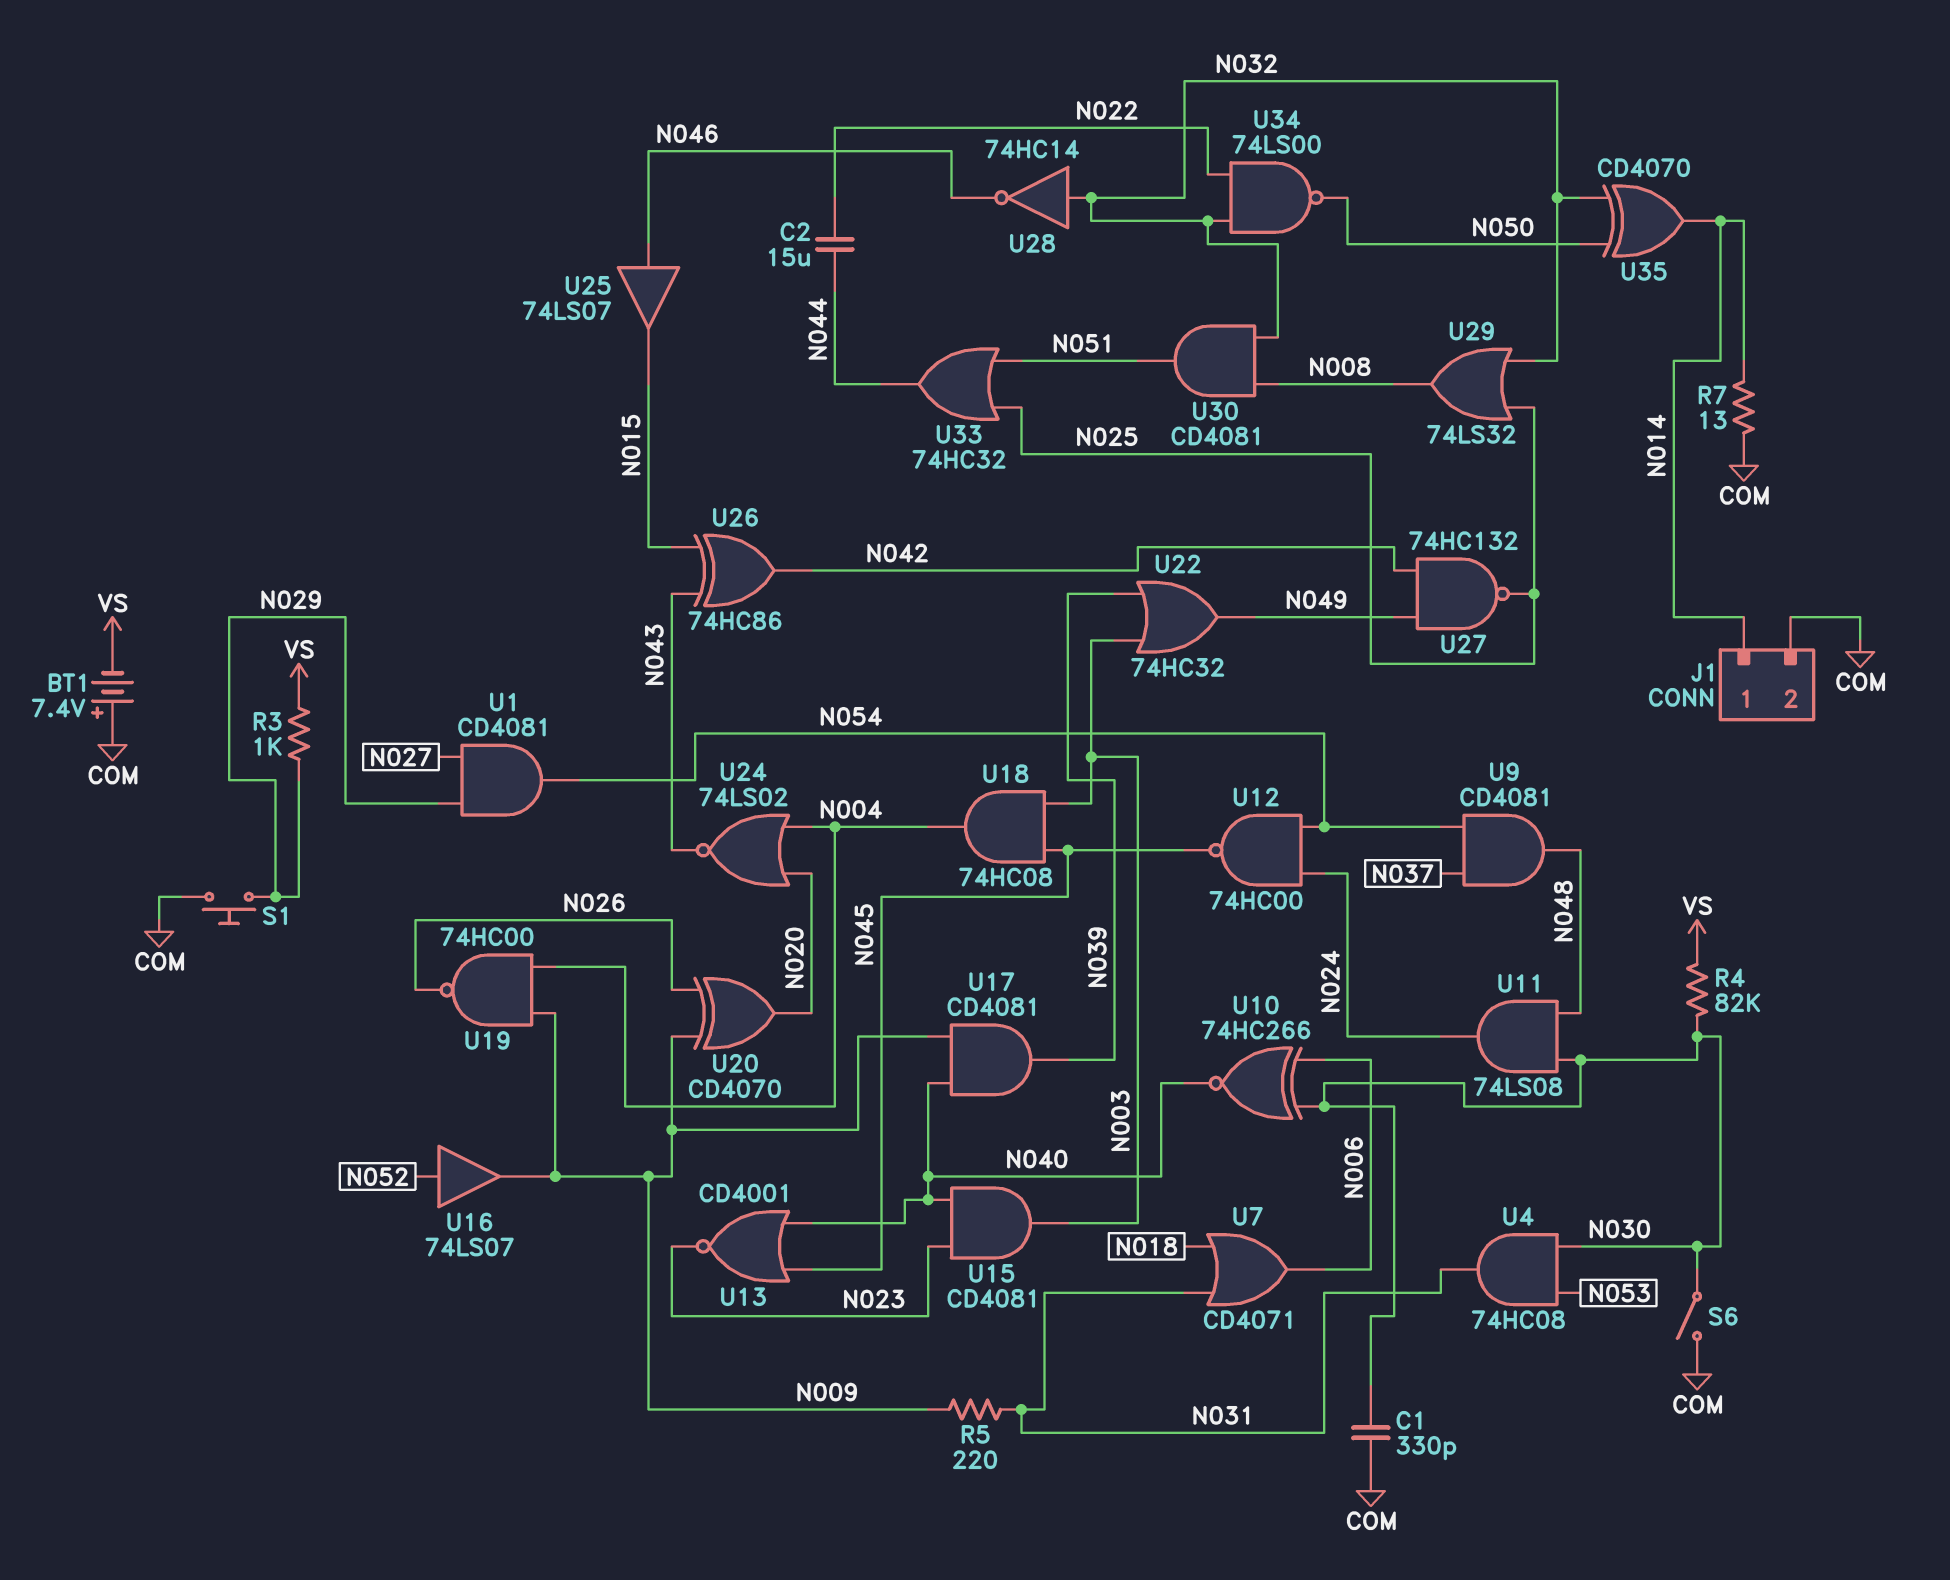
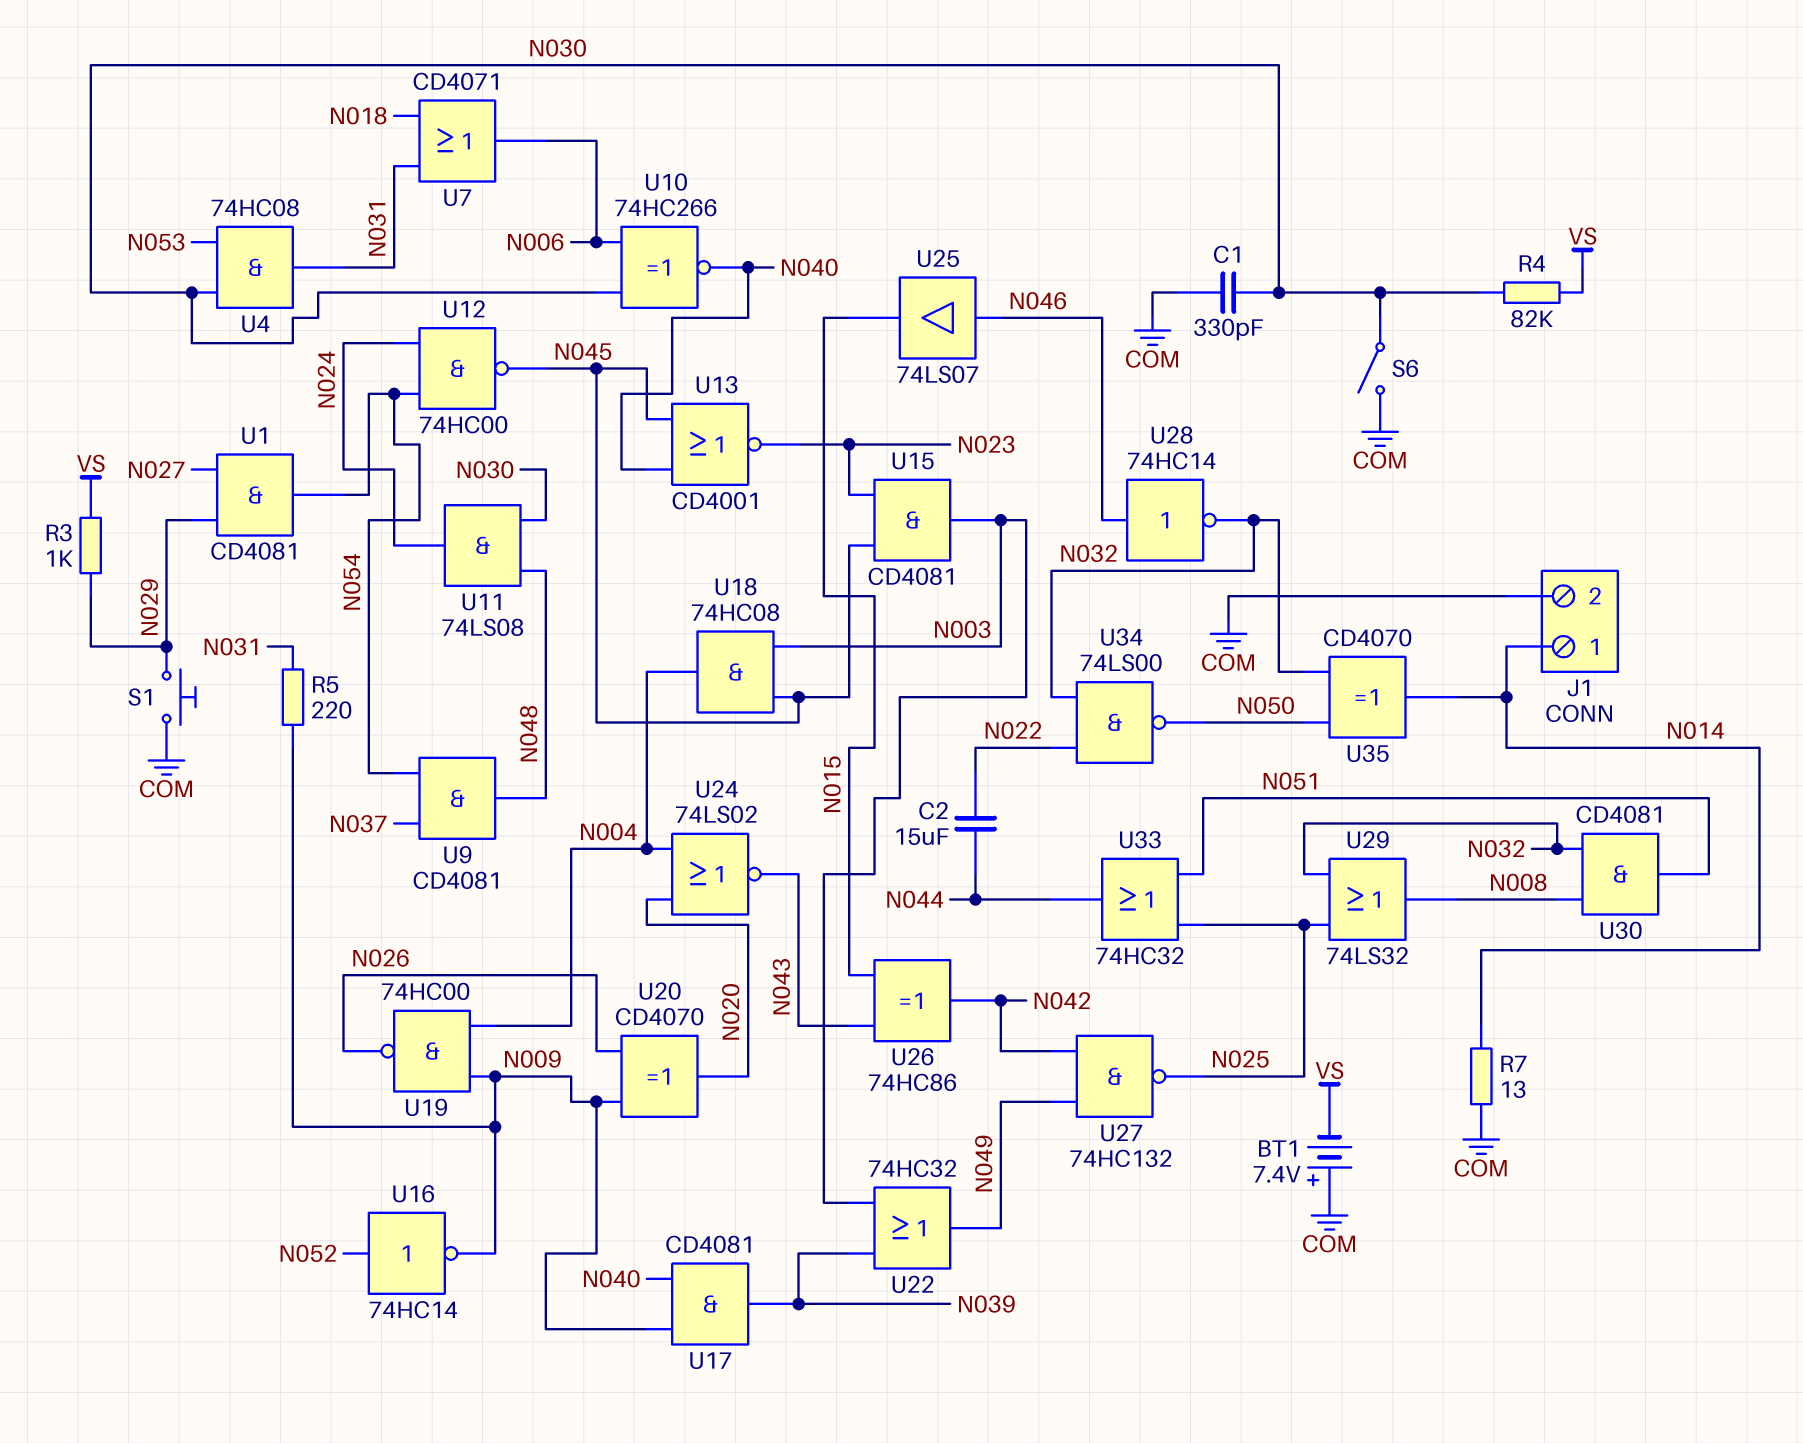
U15: AND CD4081 (in N023, in N040, out N003) -> AND CD4081 (in N023, in N045, out N003)
U16: buffer 74LS07 (in N052, out N009) -> NOT 74HC14 (in N052, out N009)
U28: NOT 74HC14 (in N032, out N046) -> NOT 74HC14 (in N046, out N032)

